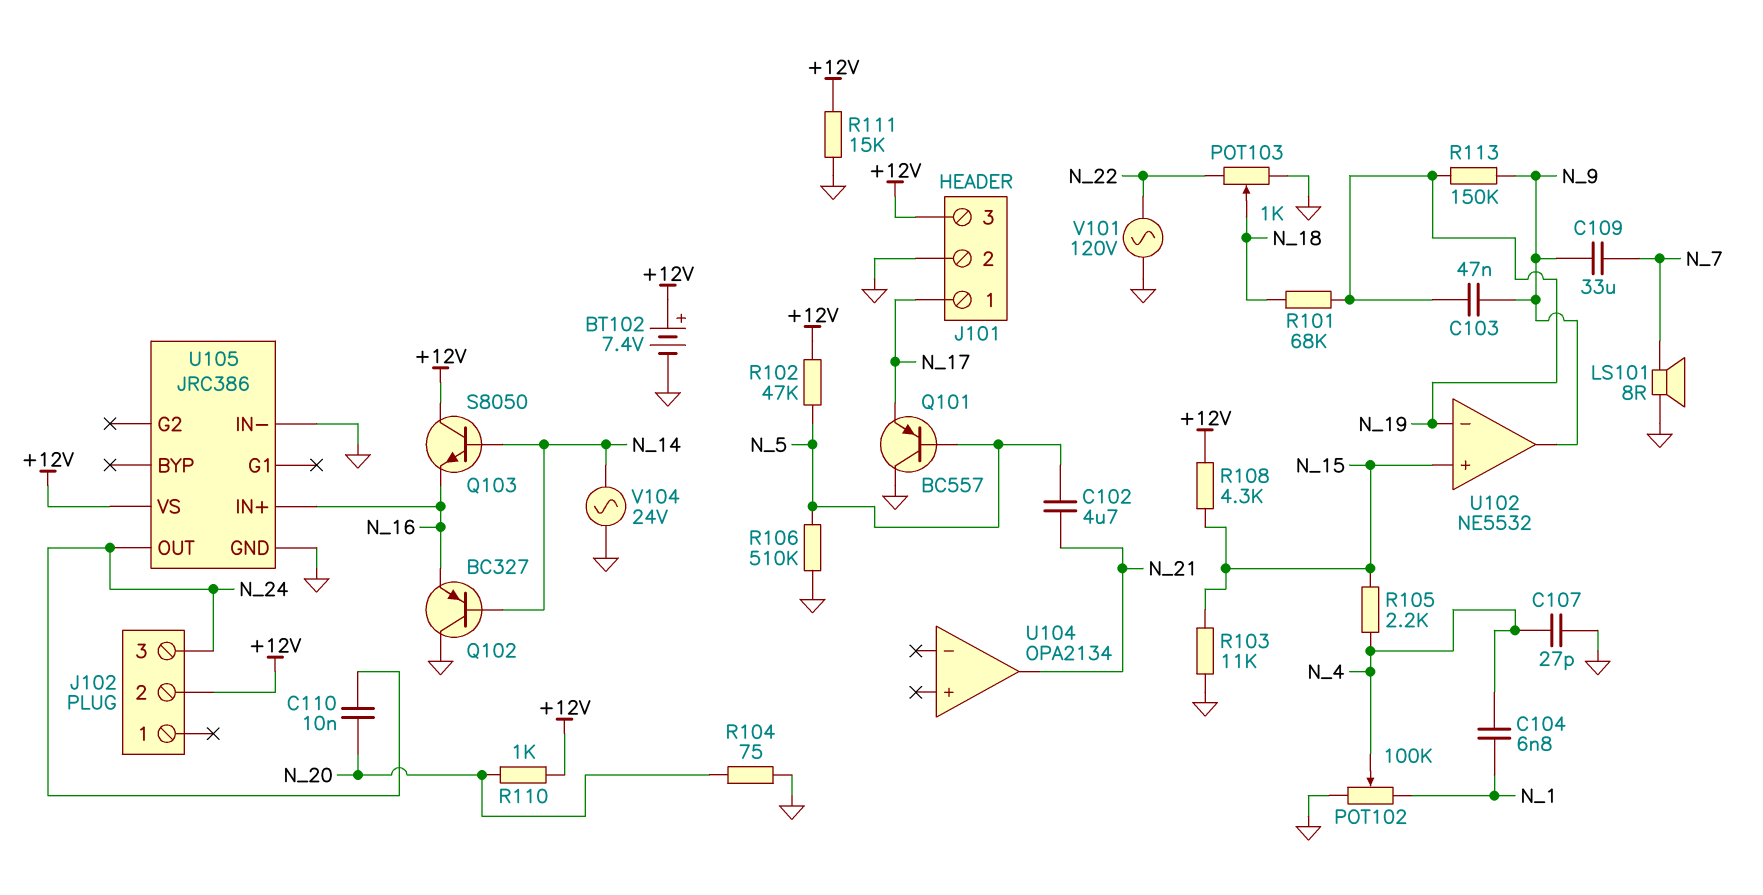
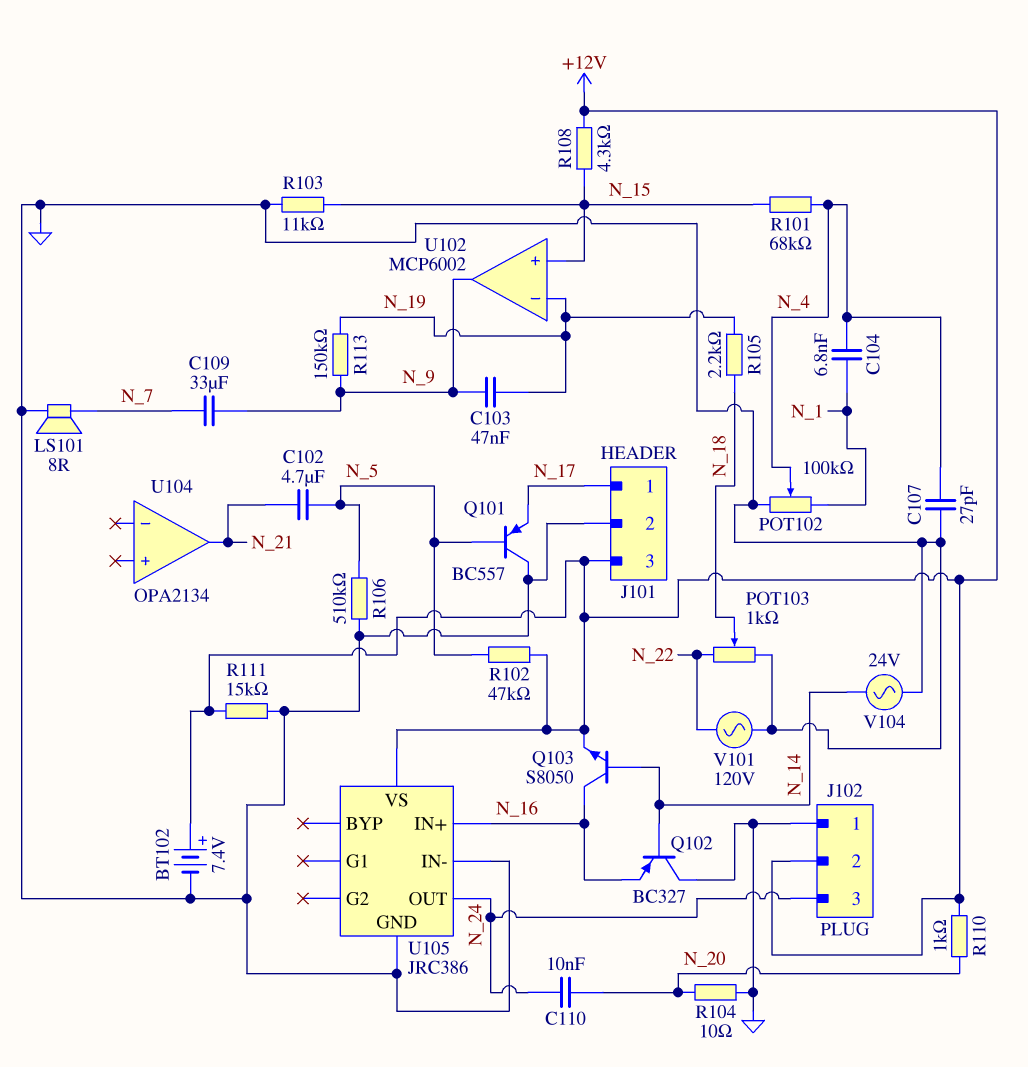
J102 pin 1: none -> GND
Q103: NPN S8050 (B N_14, C +12V, E N_16) -> NPN S8050 (B N_14, C N_16, E +12V)
R101: 68k (N_18, N_19) -> 68k (N_4, N_15)
R104: 75 (GND, N_20) -> 10 (GND, N_20)
R105: 2.2k (N_4, N_15) -> 2.2k (N_18, N_19)
U102: NE5532 -> MCP6002

